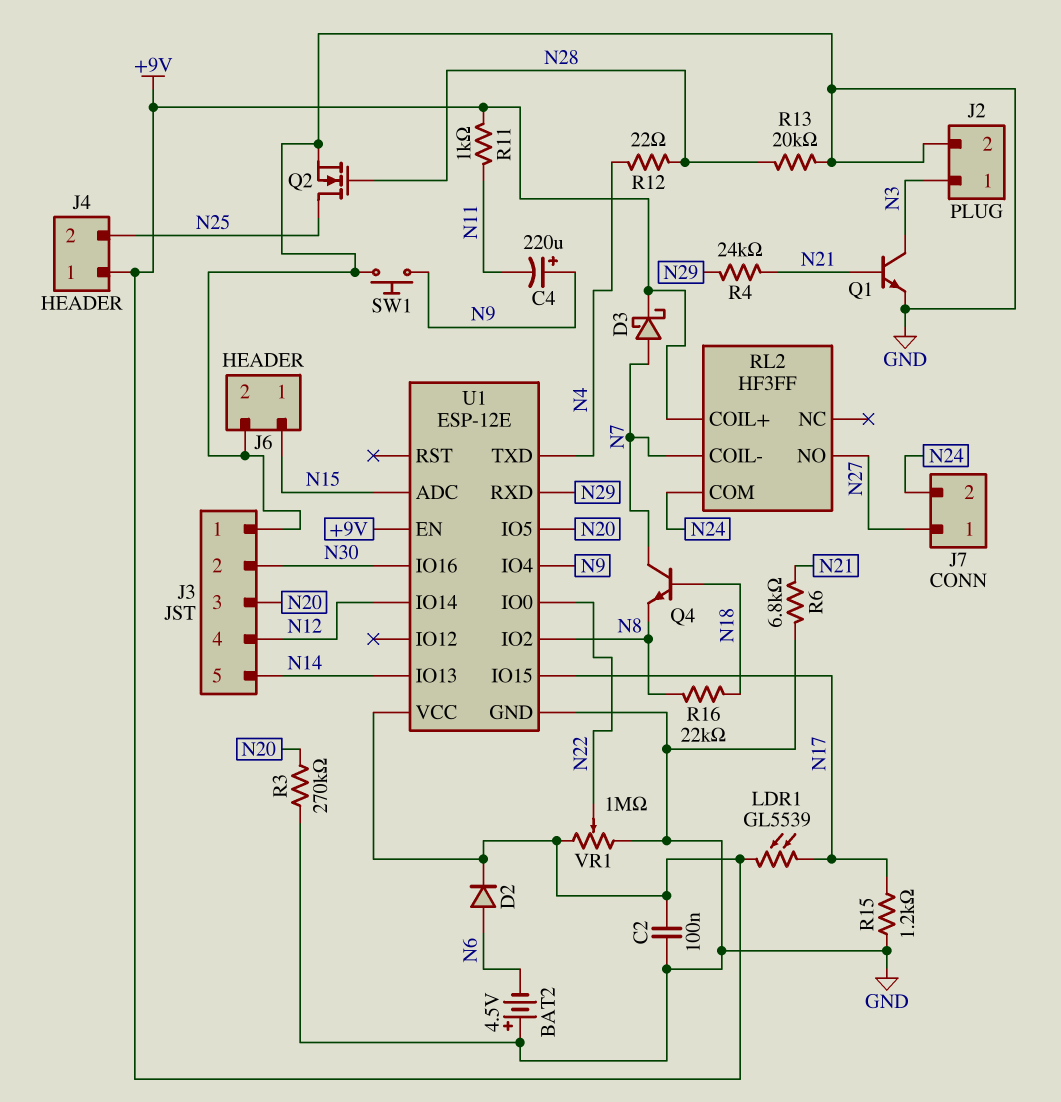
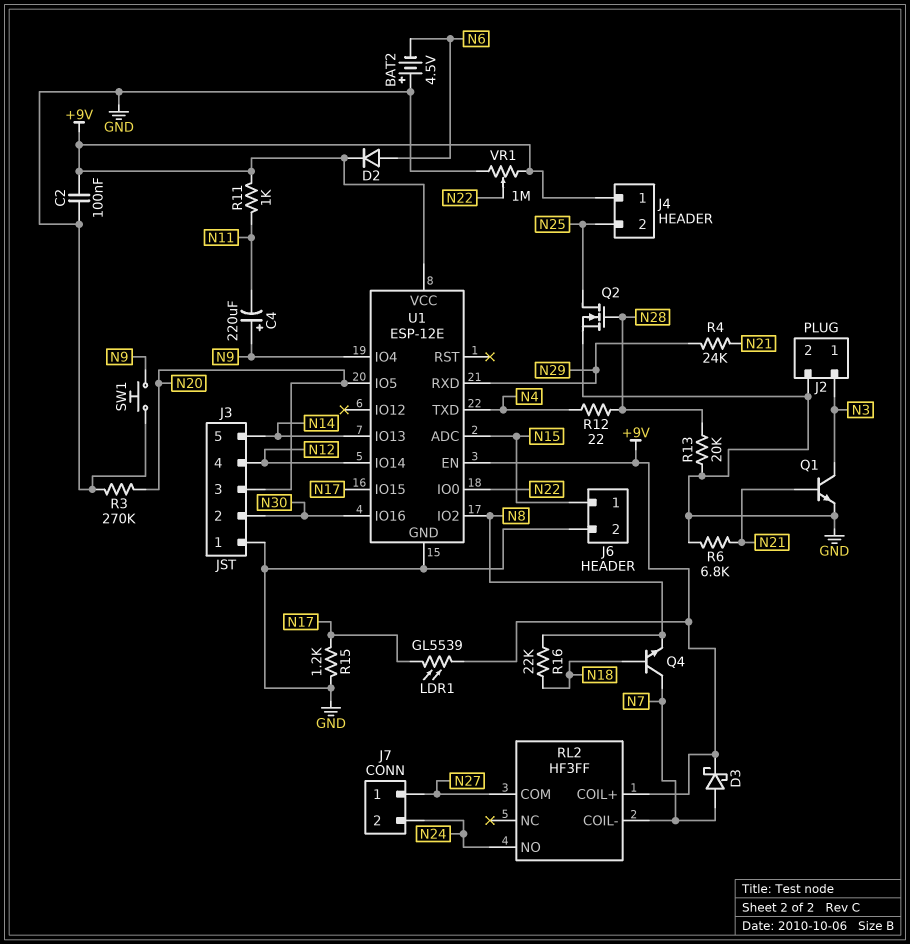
RL2 pin COM: N24 -> N27
RL2 pin NO: N27 -> N24

